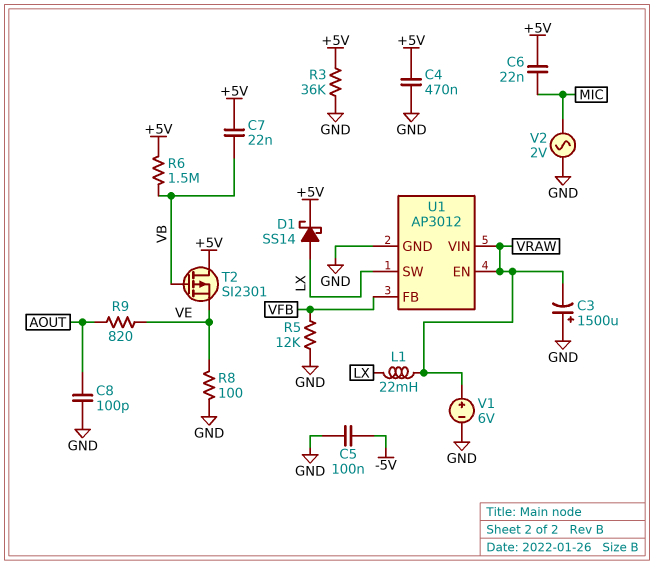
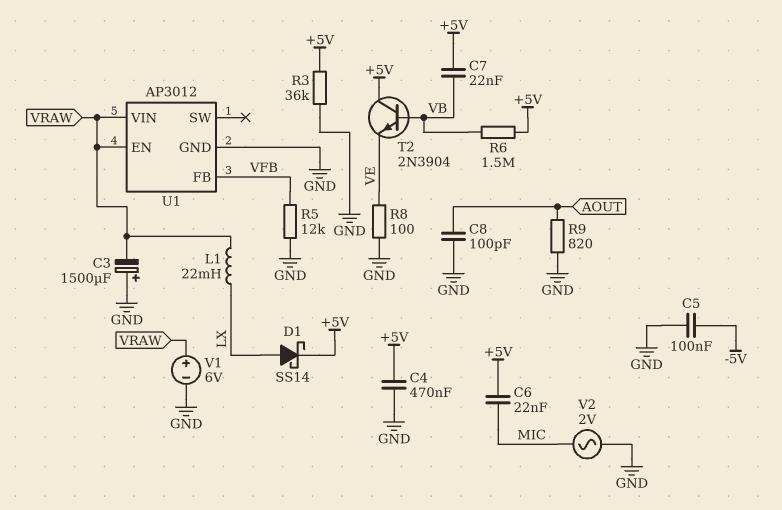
R9: 820 (AOUT, VE) -> 820 (AOUT, GND)
T2: PMOS SI2301 (G VB, D +5V, S VE) -> NPN 2N3904 (B VB, C +5V, E VE)
U1 pin SW: LX -> none

